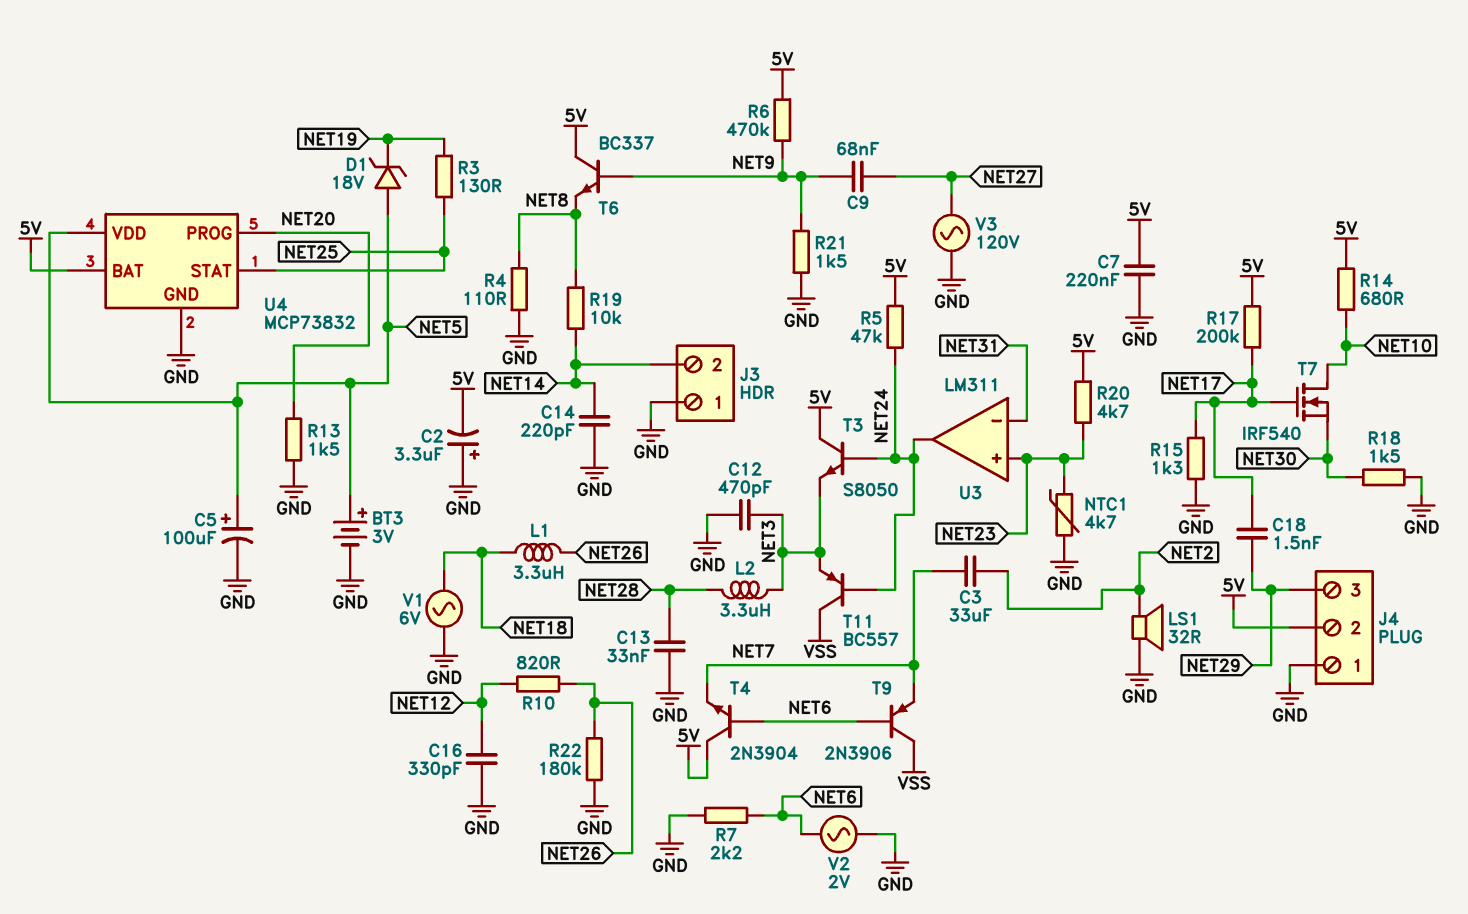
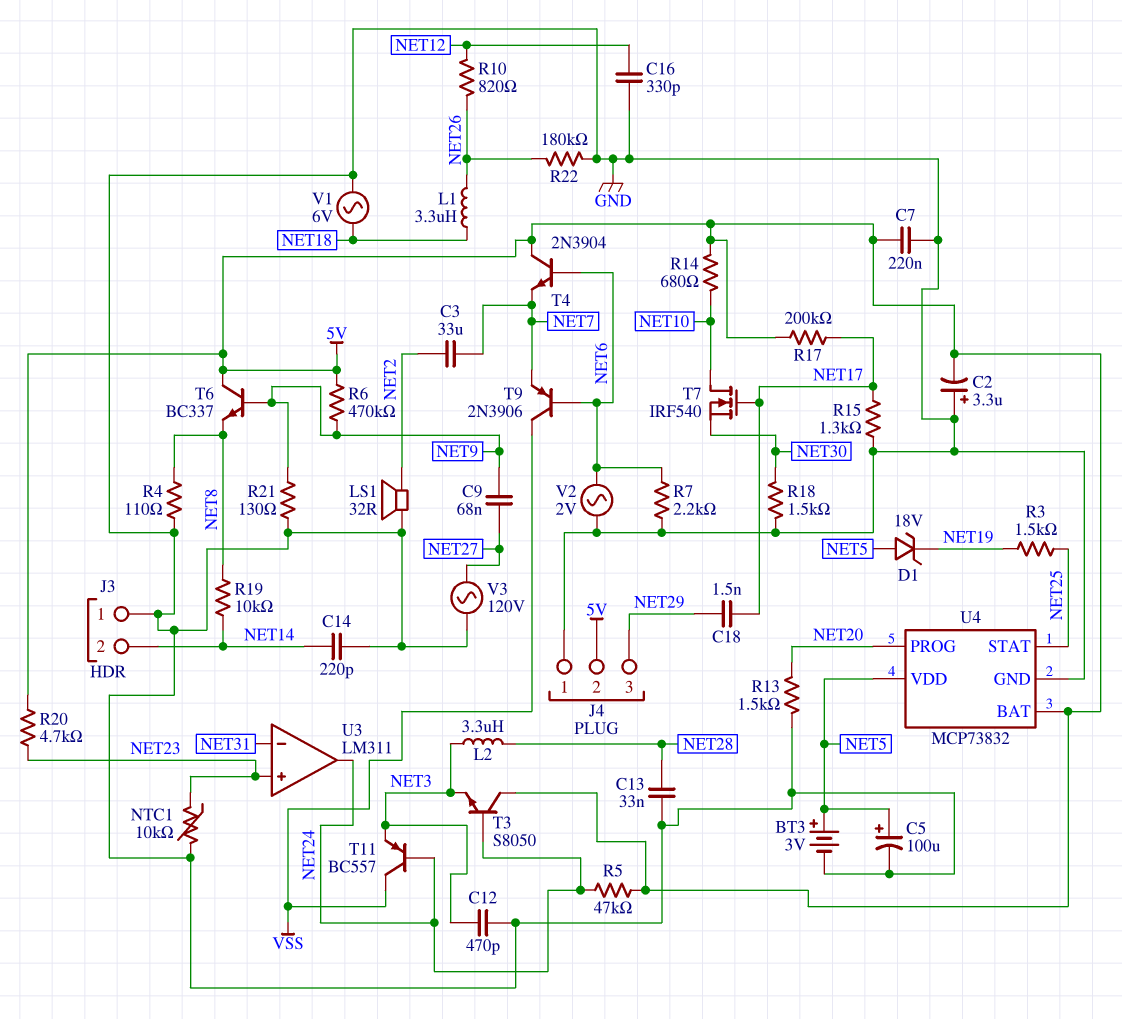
NTC1: 4.7k (GND, NET23) -> 10k (GND, NET23)
R3: 130 (NET19, NET25) -> 1.5k (NET19, NET25)
R21: 1.5k (GND, NET9) -> 130 (GND, NET9)

